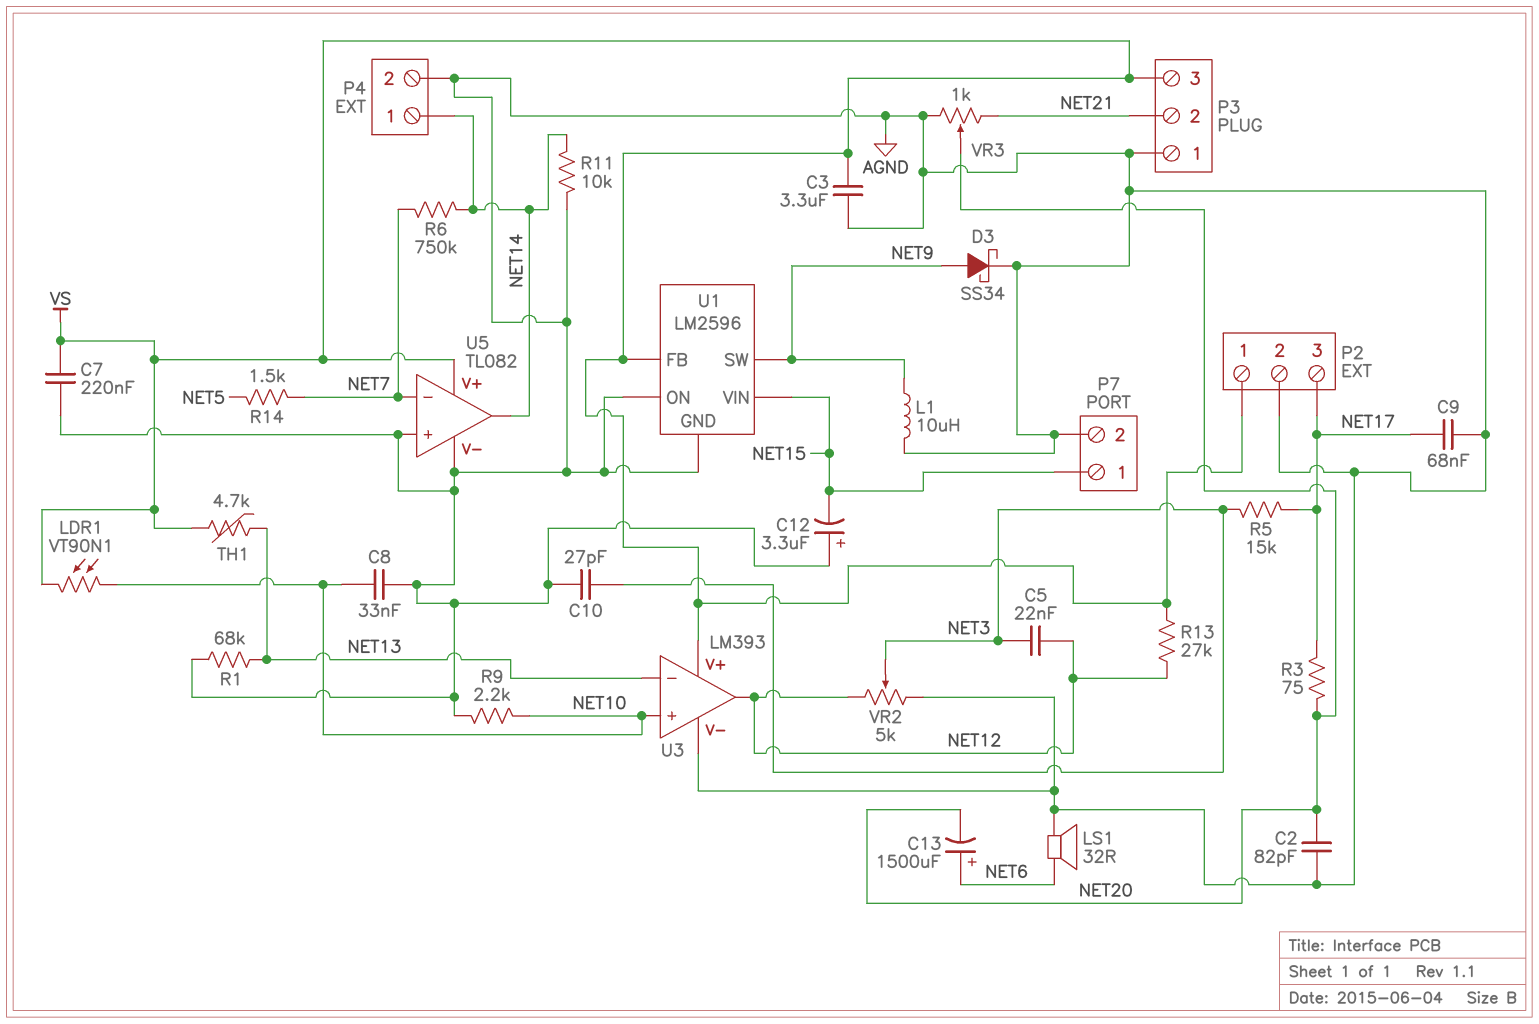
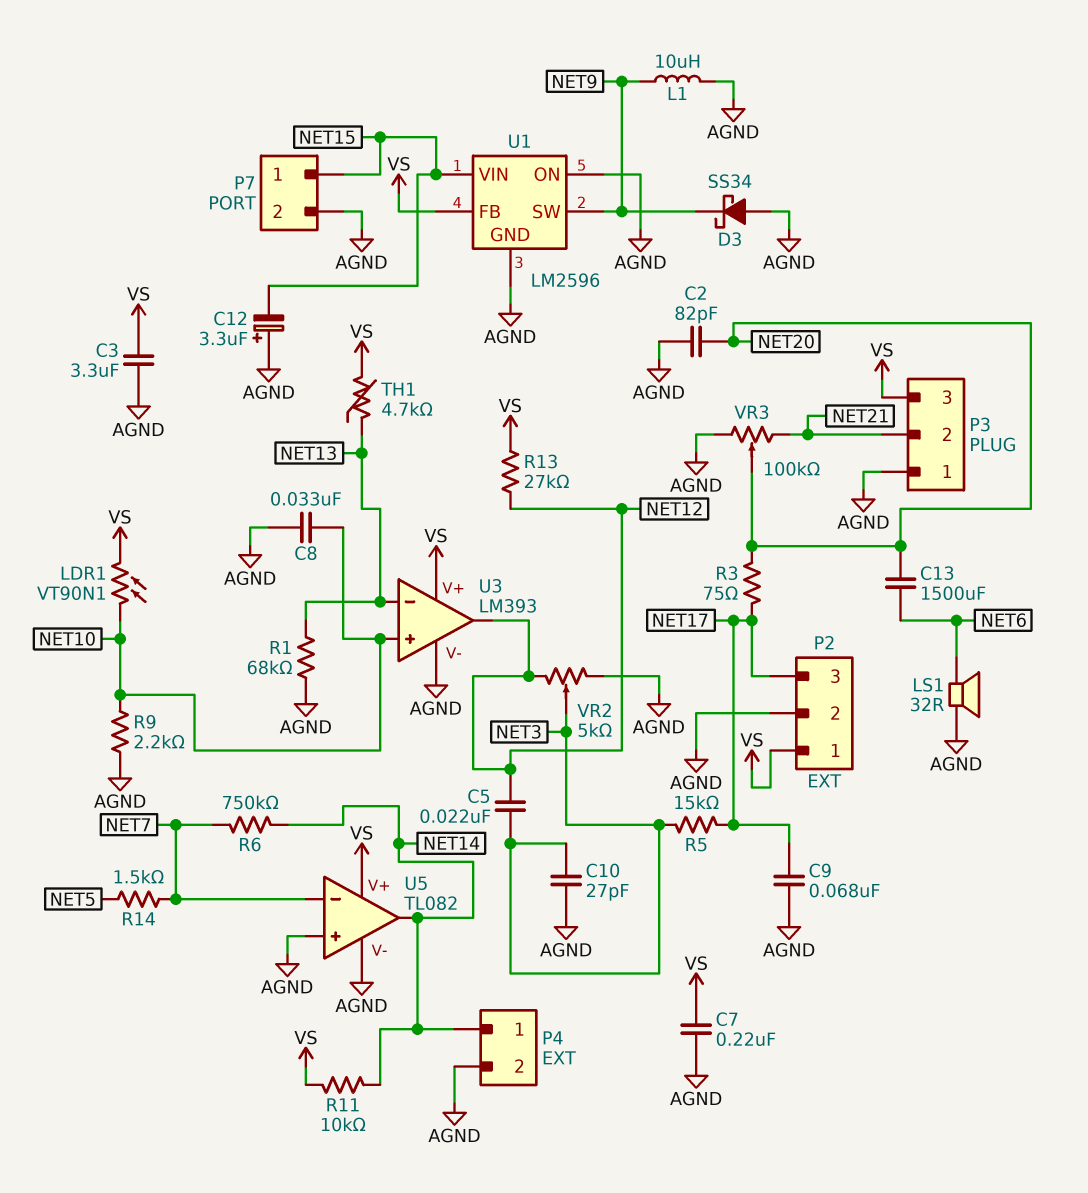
C13: 1500uF (plus NET6, minus NET20) -> 1500uF (NET6, NET20)
D3: schottky SS34 (A NET9, K AGND) -> schottky SS34 (A AGND, K NET9)
R11: 10k (AGND, NET14) -> 10k (NET14, VS)
VR3: 1k (AGND, NET21, wiper NET20) -> 100k (AGND, NET21, wiper NET20)

